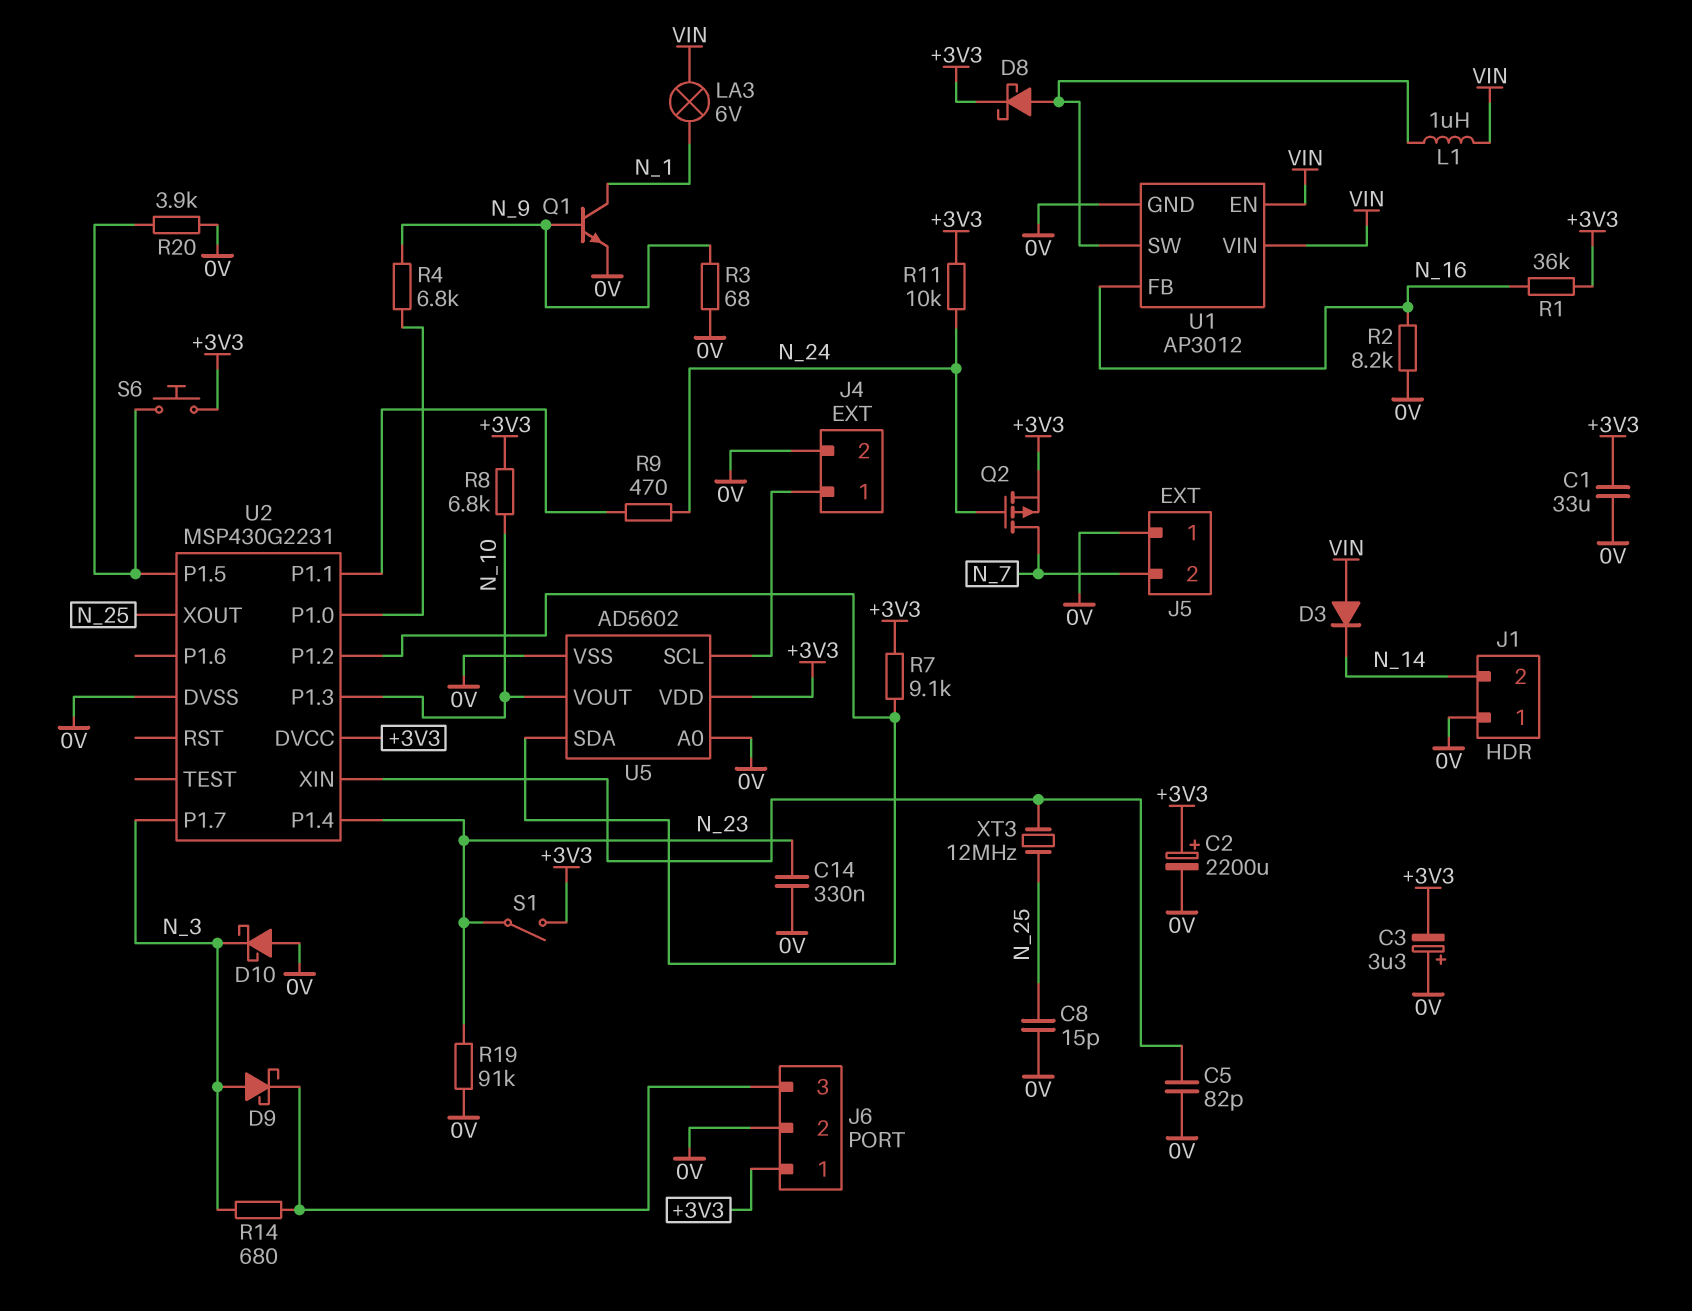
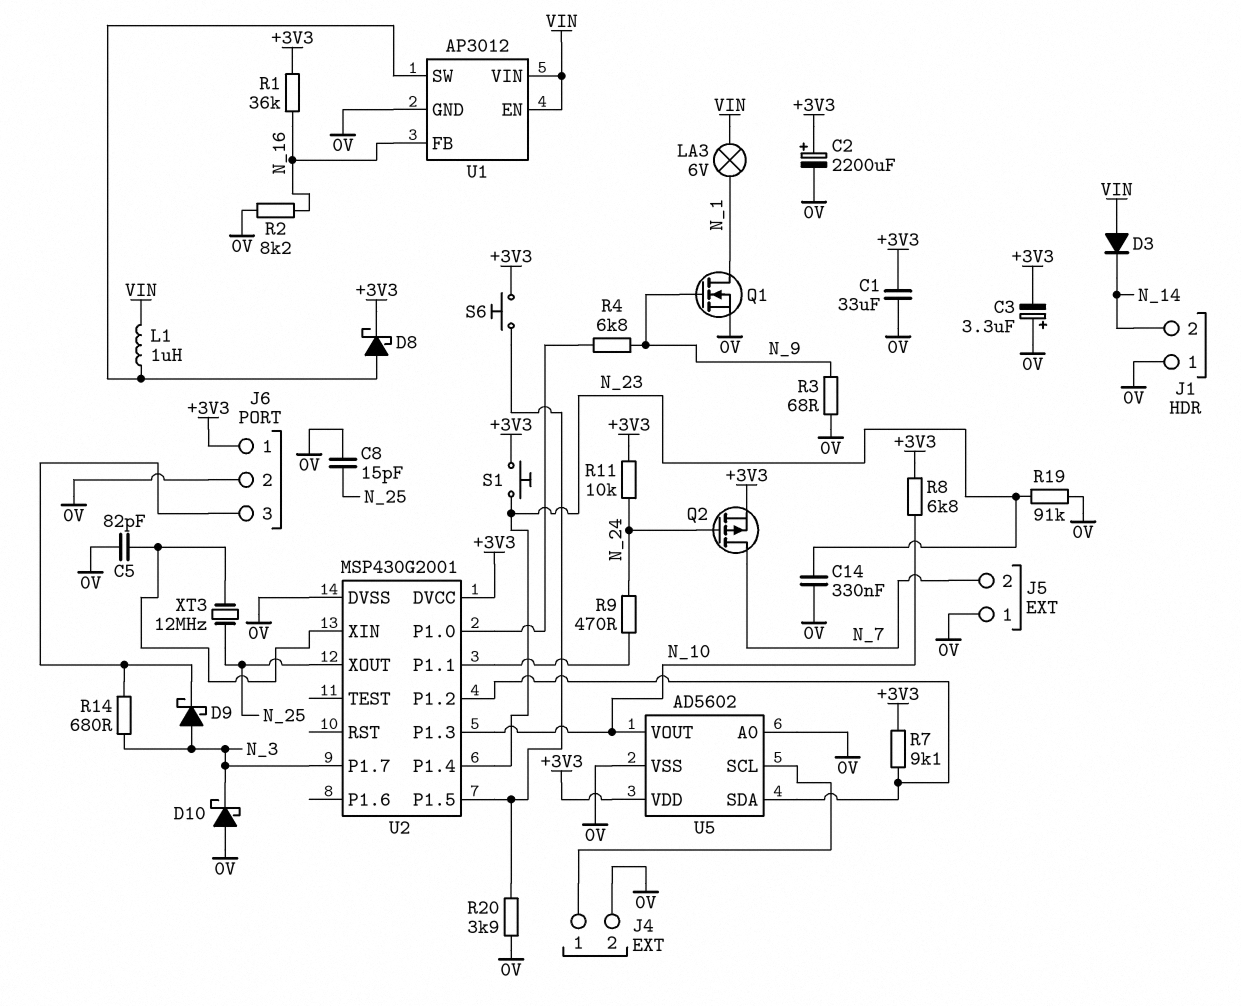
Q1: NPN (B N_9, C N_1, E 0V) -> NMOS (G N_9, D N_1, S 0V)
S1: switch (+3V3, N_23) -> button (+3V3, N_23)
U2: MSP430G2231 -> MSP430G2001

